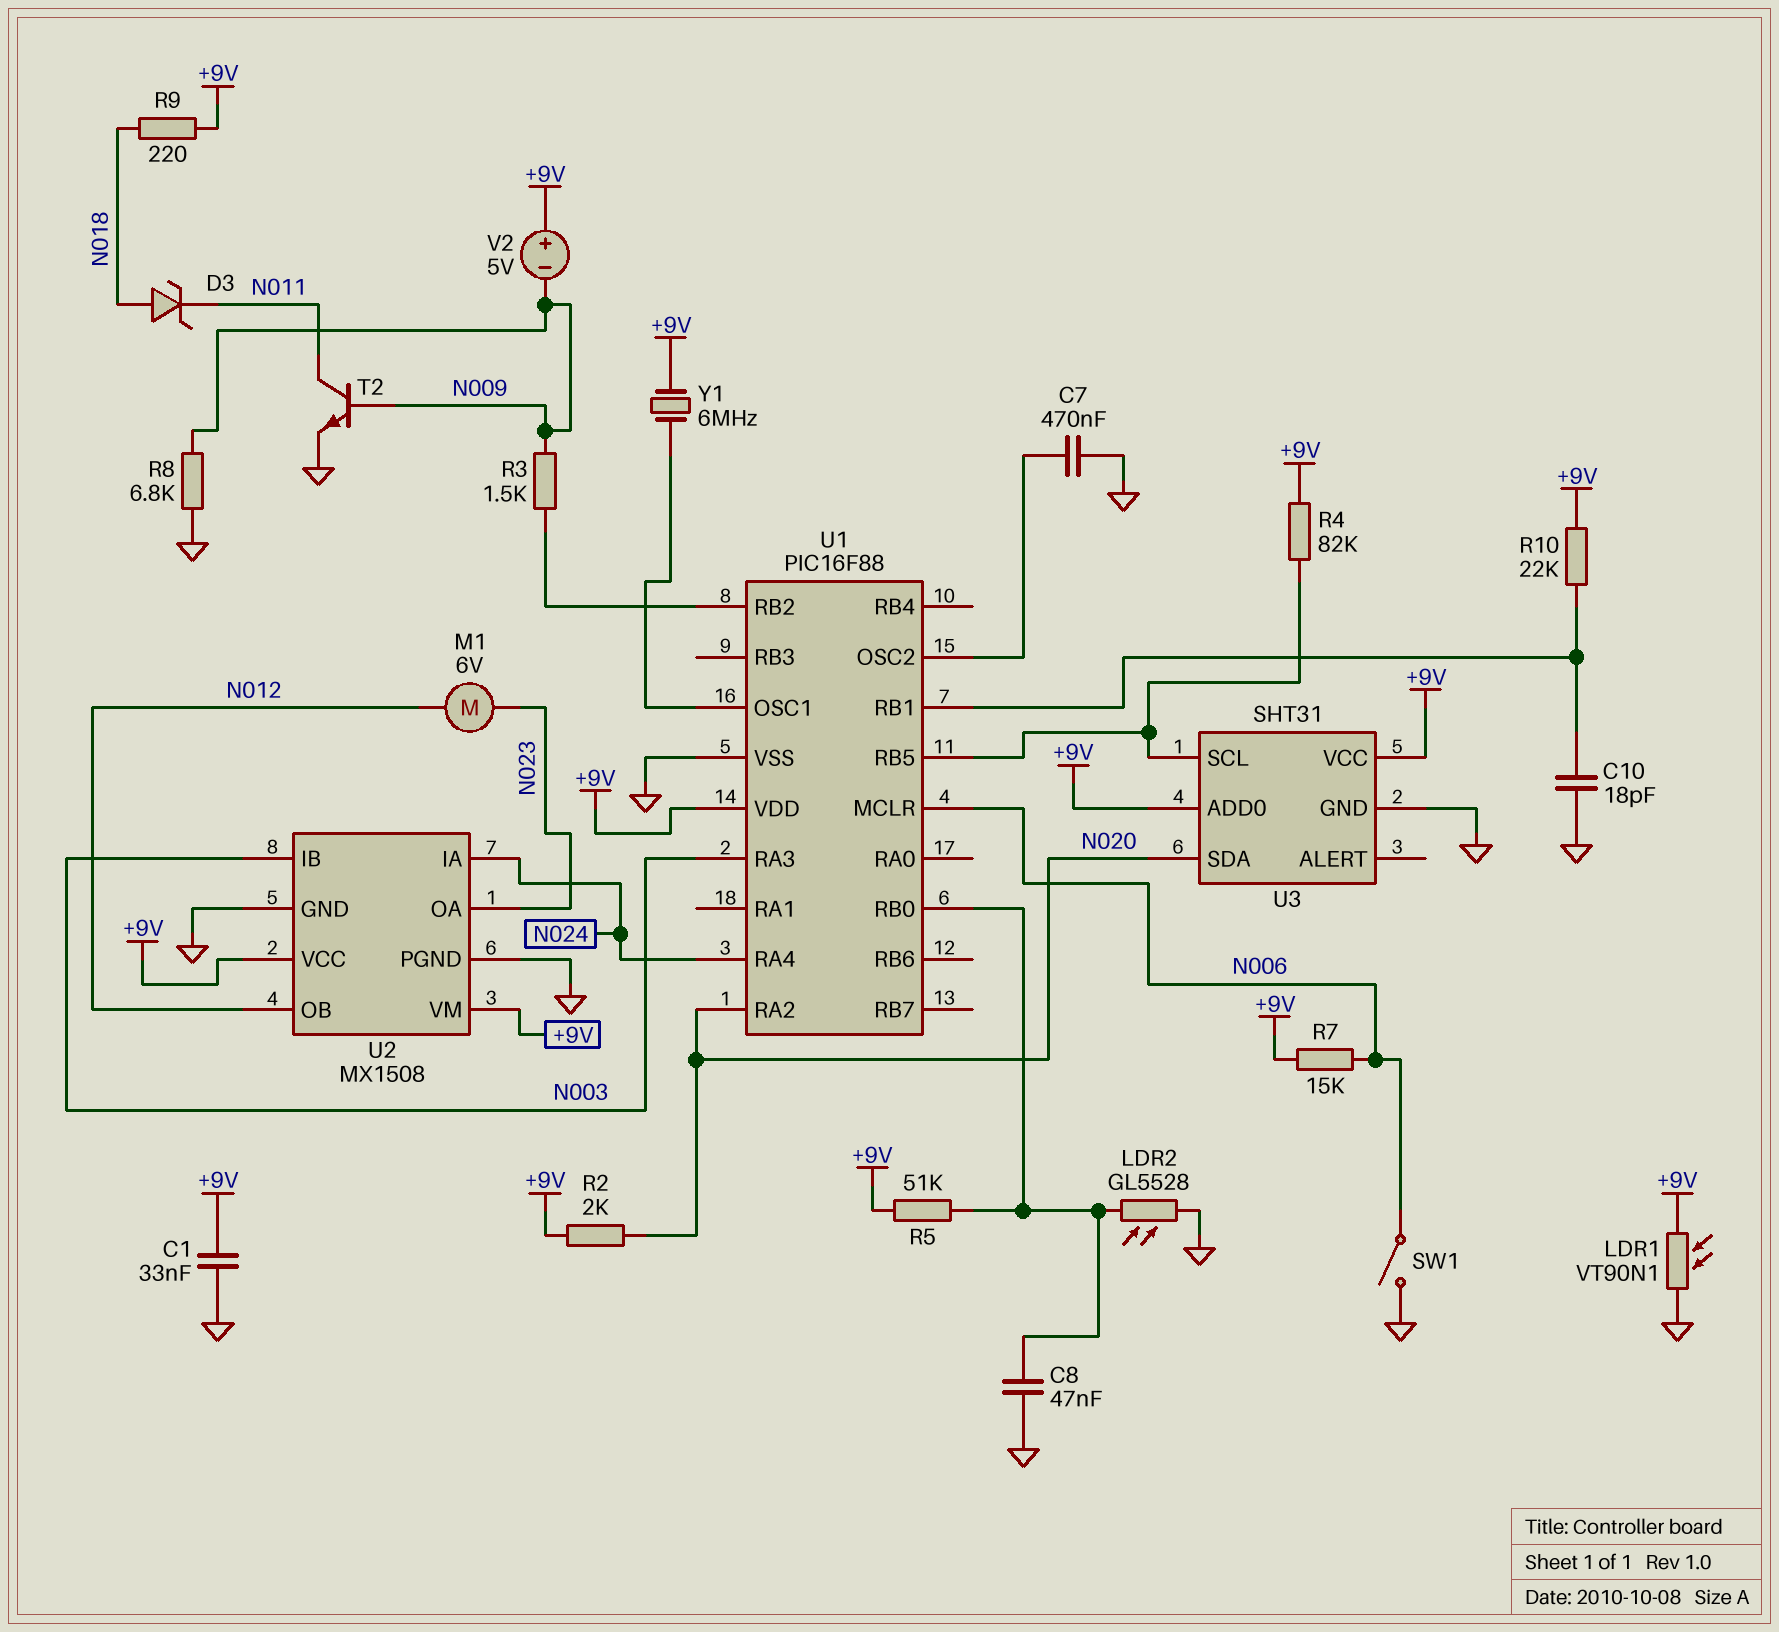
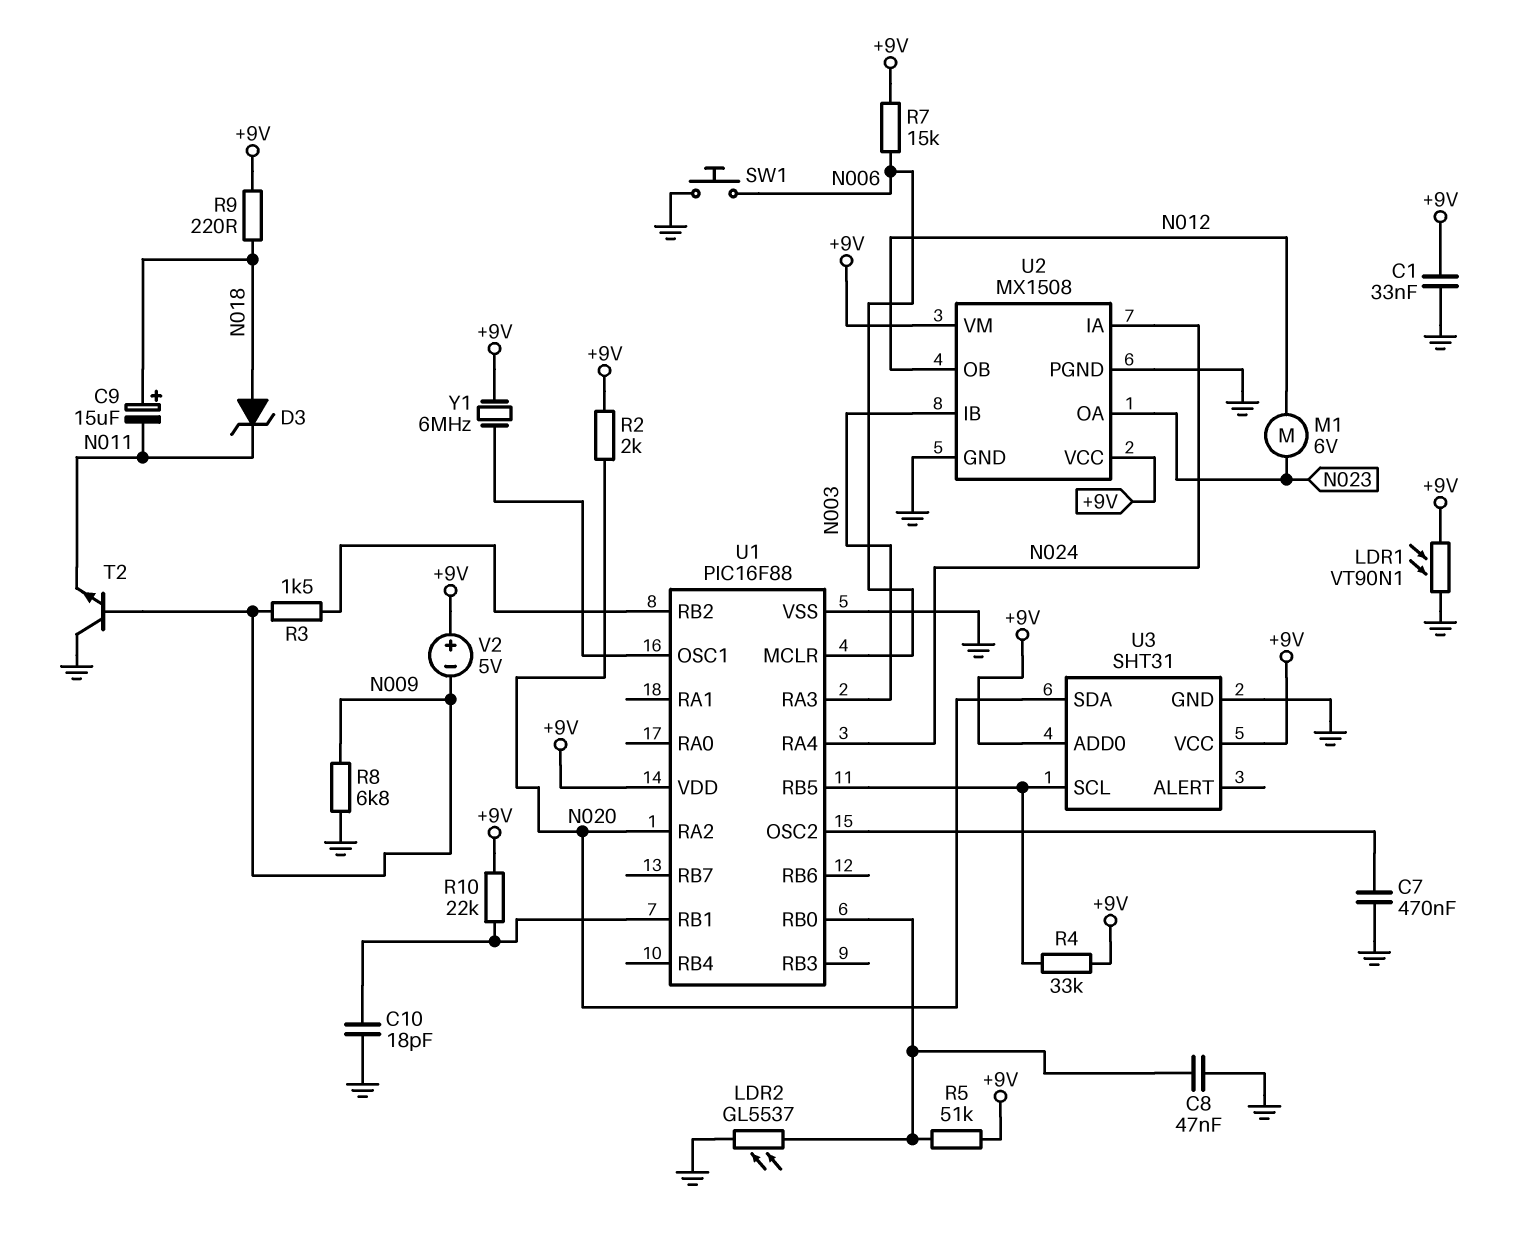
C9: none -> 15uF (plus N018, minus N011)
LDR2: GL5528 (GND, U1/RB0) -> GL5537 (GND, U1/RB0)
R4: 82k (+9V, U1/RB5) -> 33k (+9V, U1/RB5)
SW1: switch (GND, N006) -> button (GND, N006)
T2: NPN (B N009, C N011, E GND) -> NPN (B N009, C GND, E N011)

